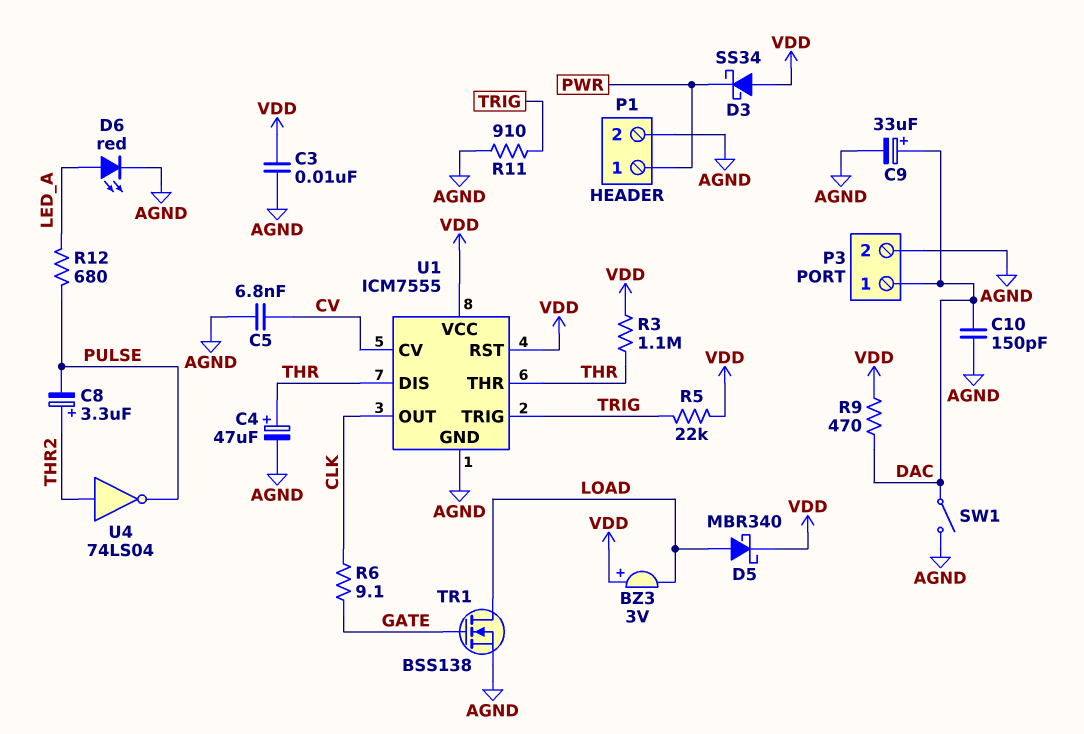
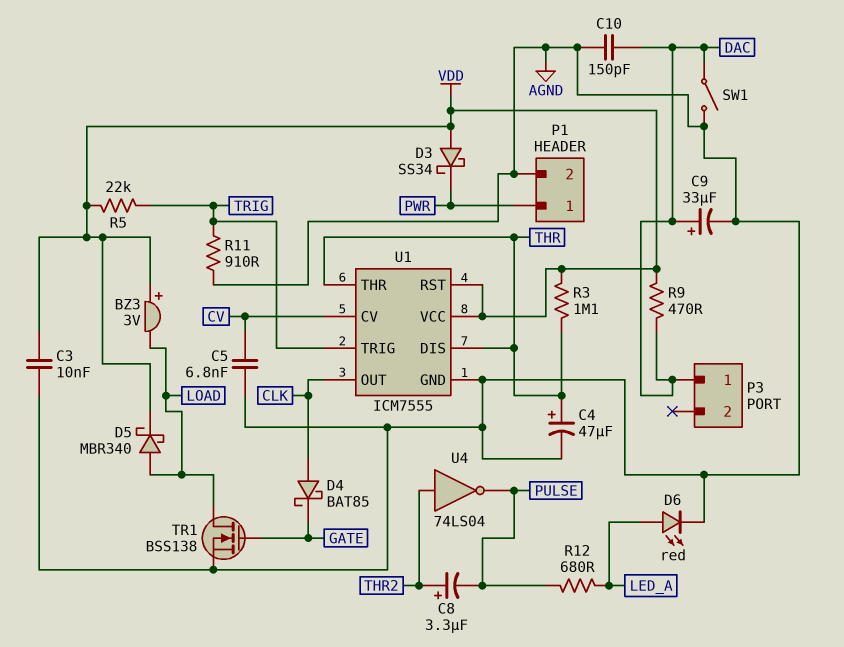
D4: none -> schottky BAT85 (A CLK, K GATE)
P3 pin 2: AGND -> none
R6: 9.1 (CLK, GATE) -> none

